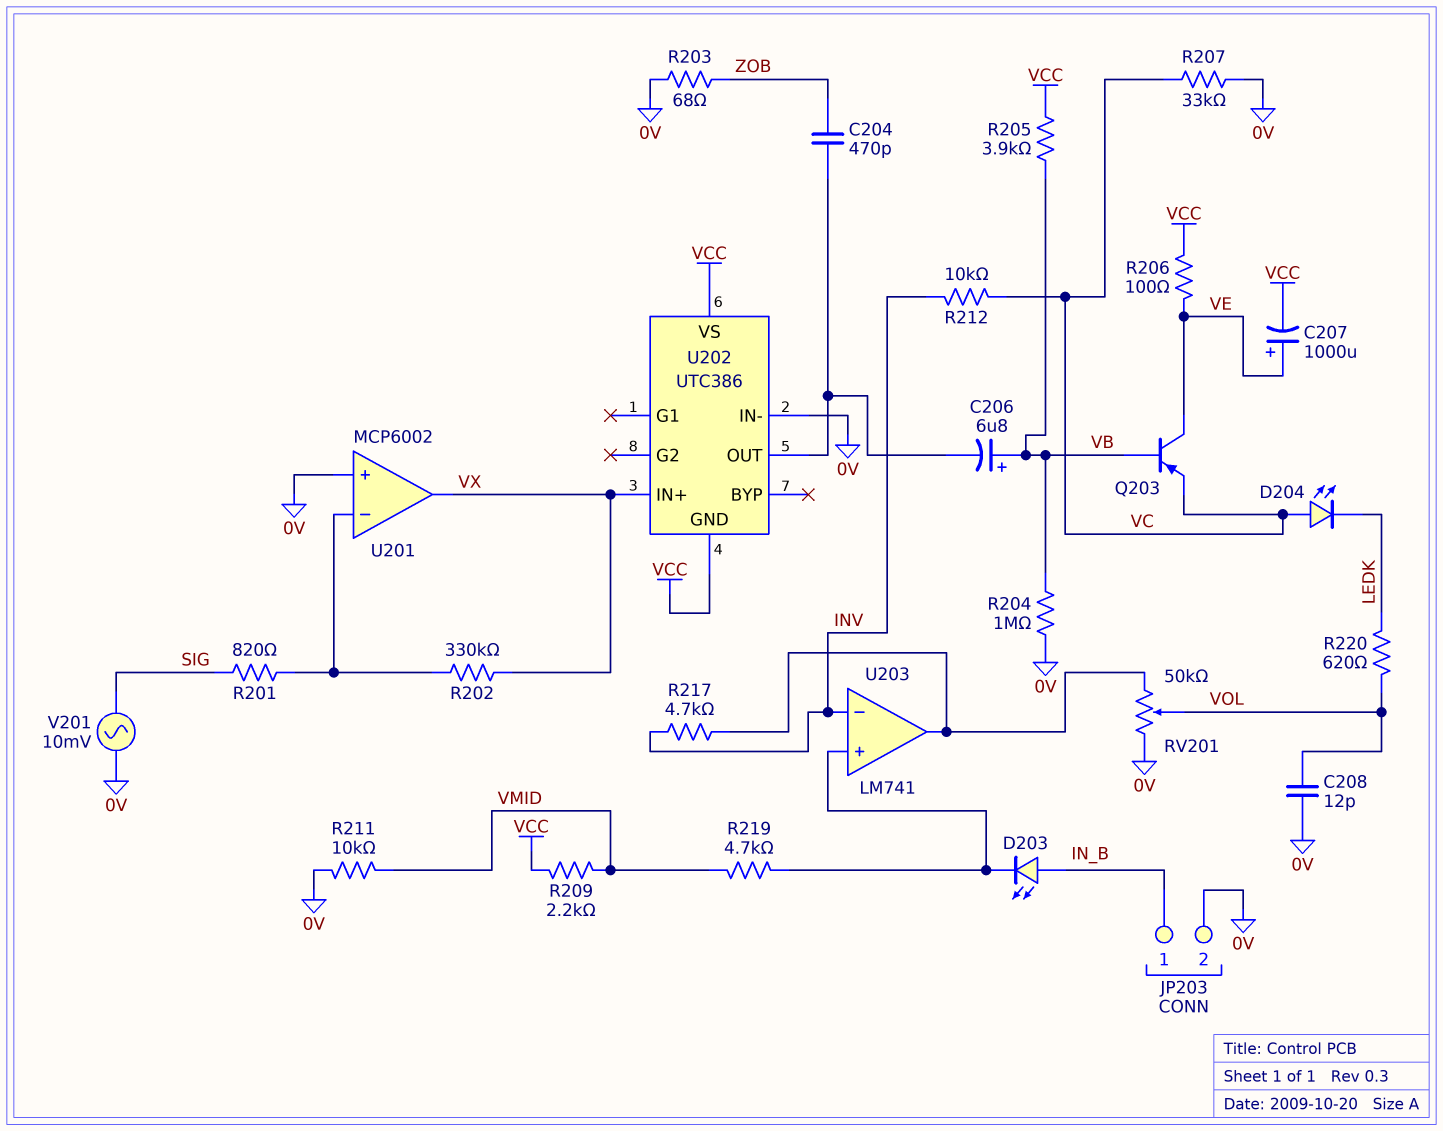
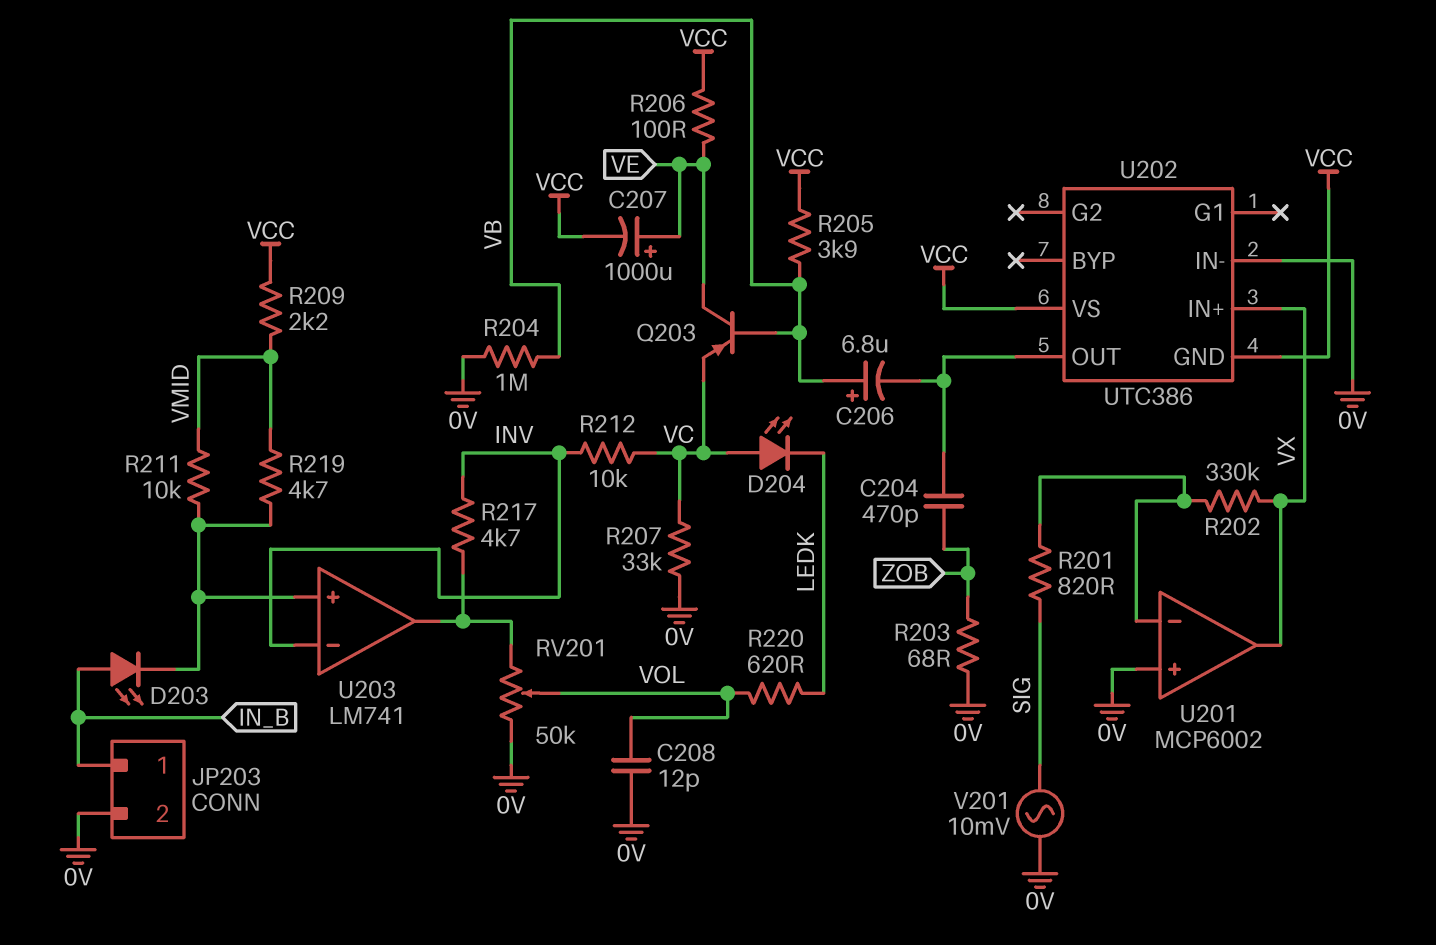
R211: 10k (0V, VMID) -> 10k (U203/in+, VMID)

